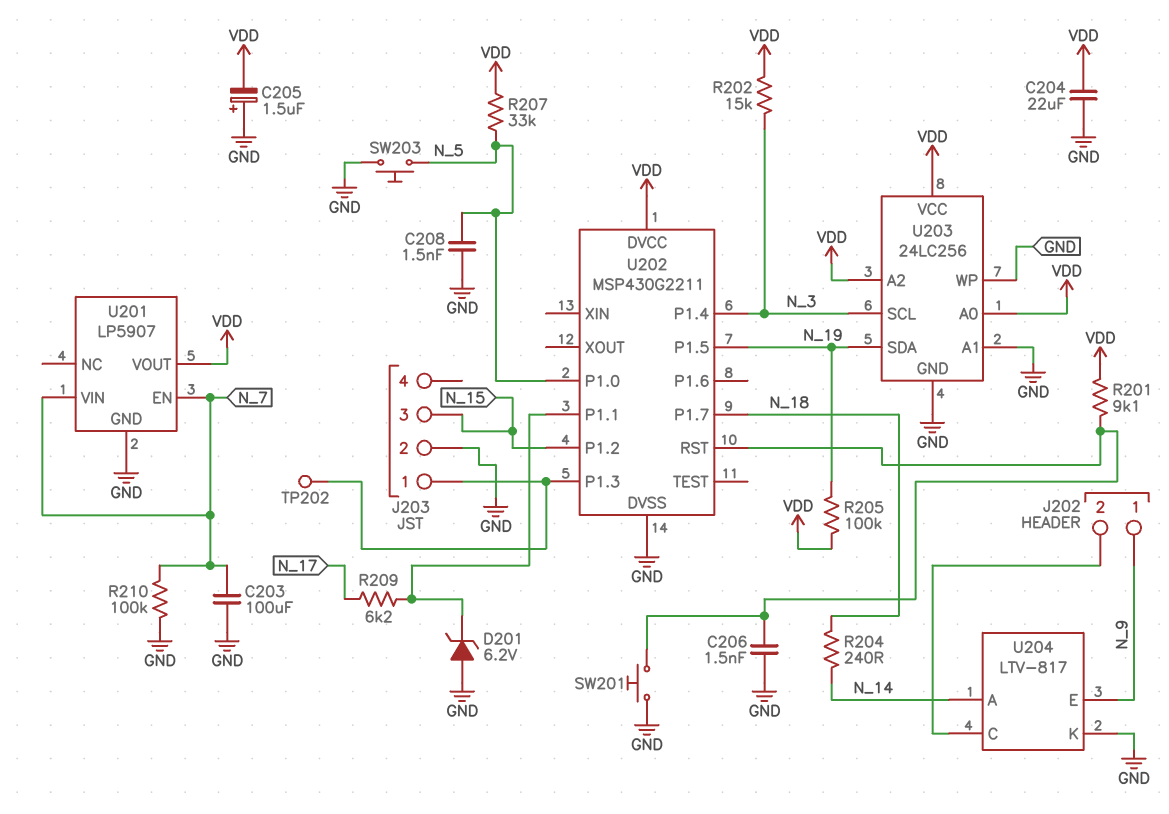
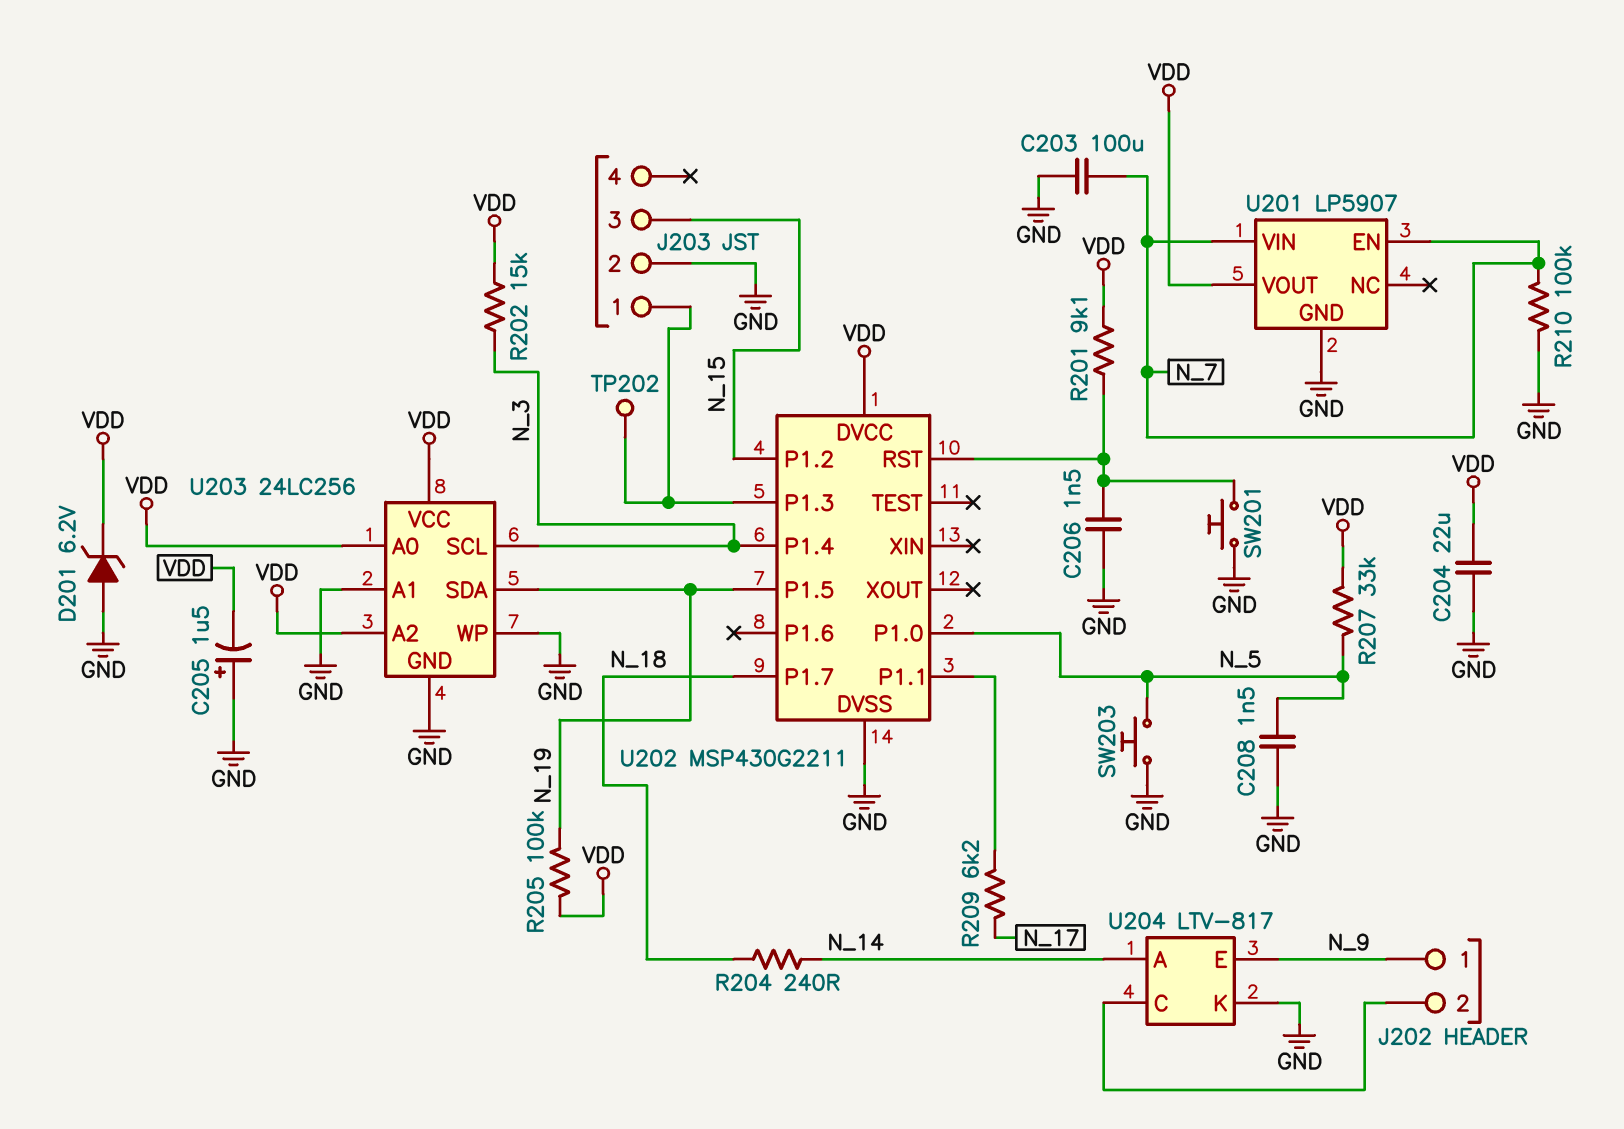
D201: zener 6.2V (A GND, K U202/P1.1) -> zener 6.2V (A GND, K VDD)

